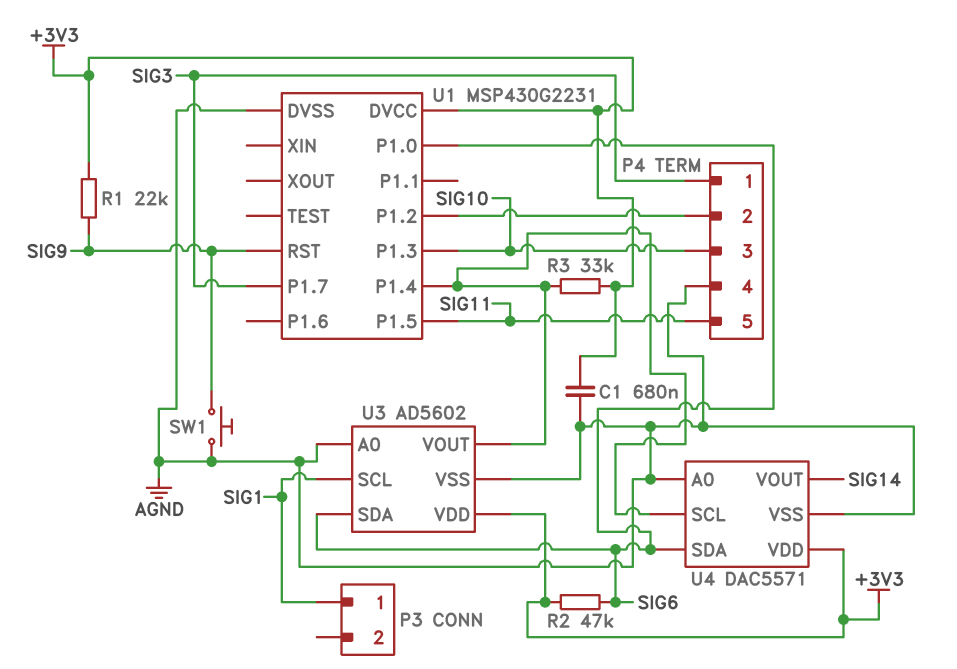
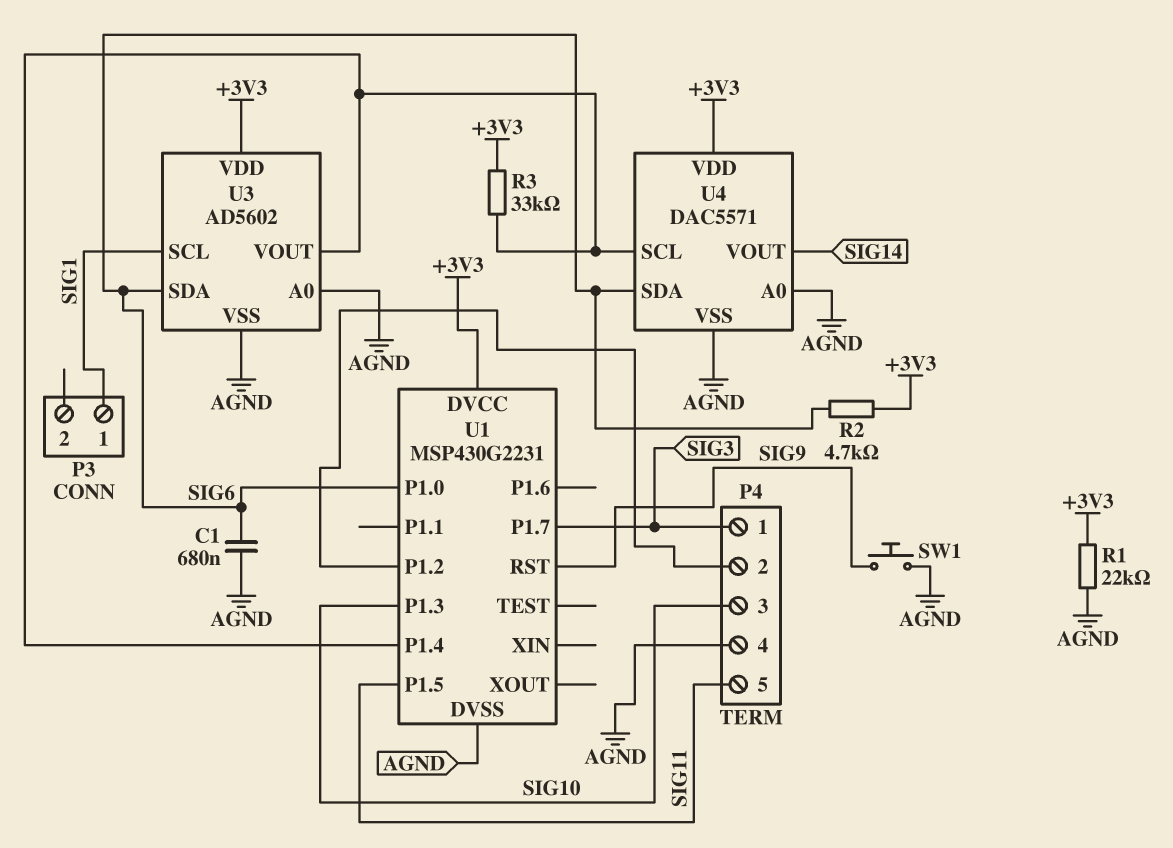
C1: 680nF (+3V3, AGND) -> 680nF (AGND, SIG6)
R1: 22k (+3V3, SIG9) -> 22k (+3V3, AGND)
R2: 47k (+3V3, SIG6) -> 4.7k (+3V3, SIG6)

